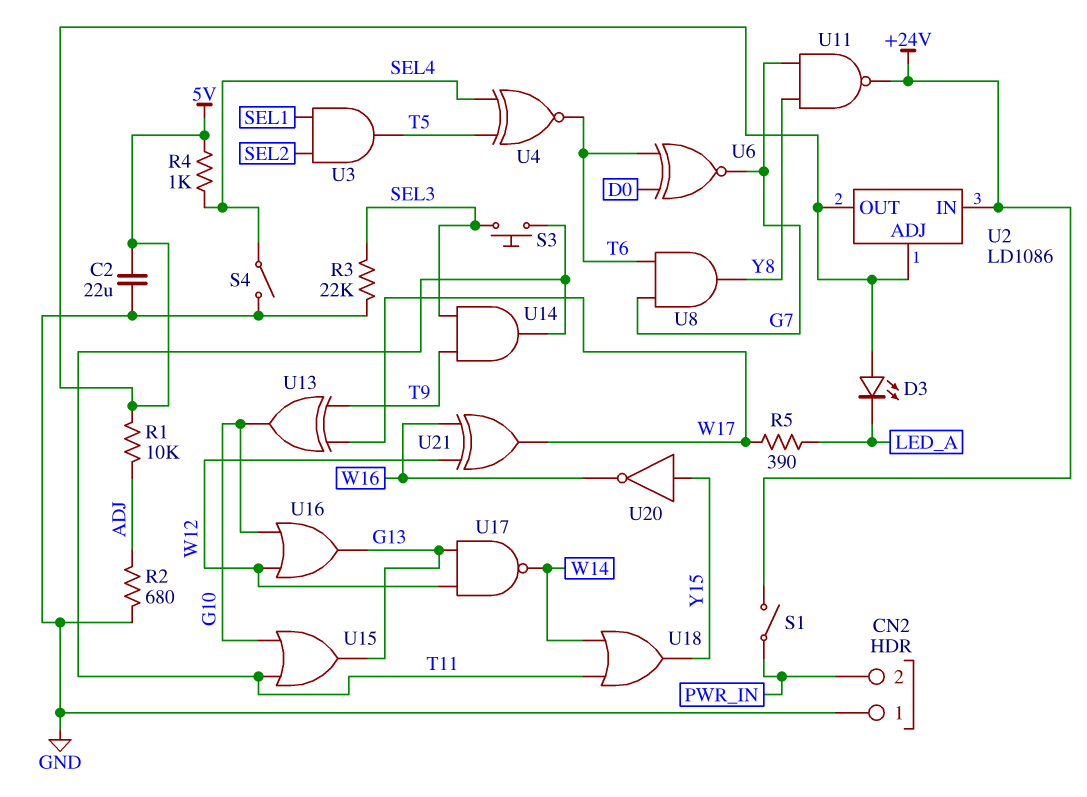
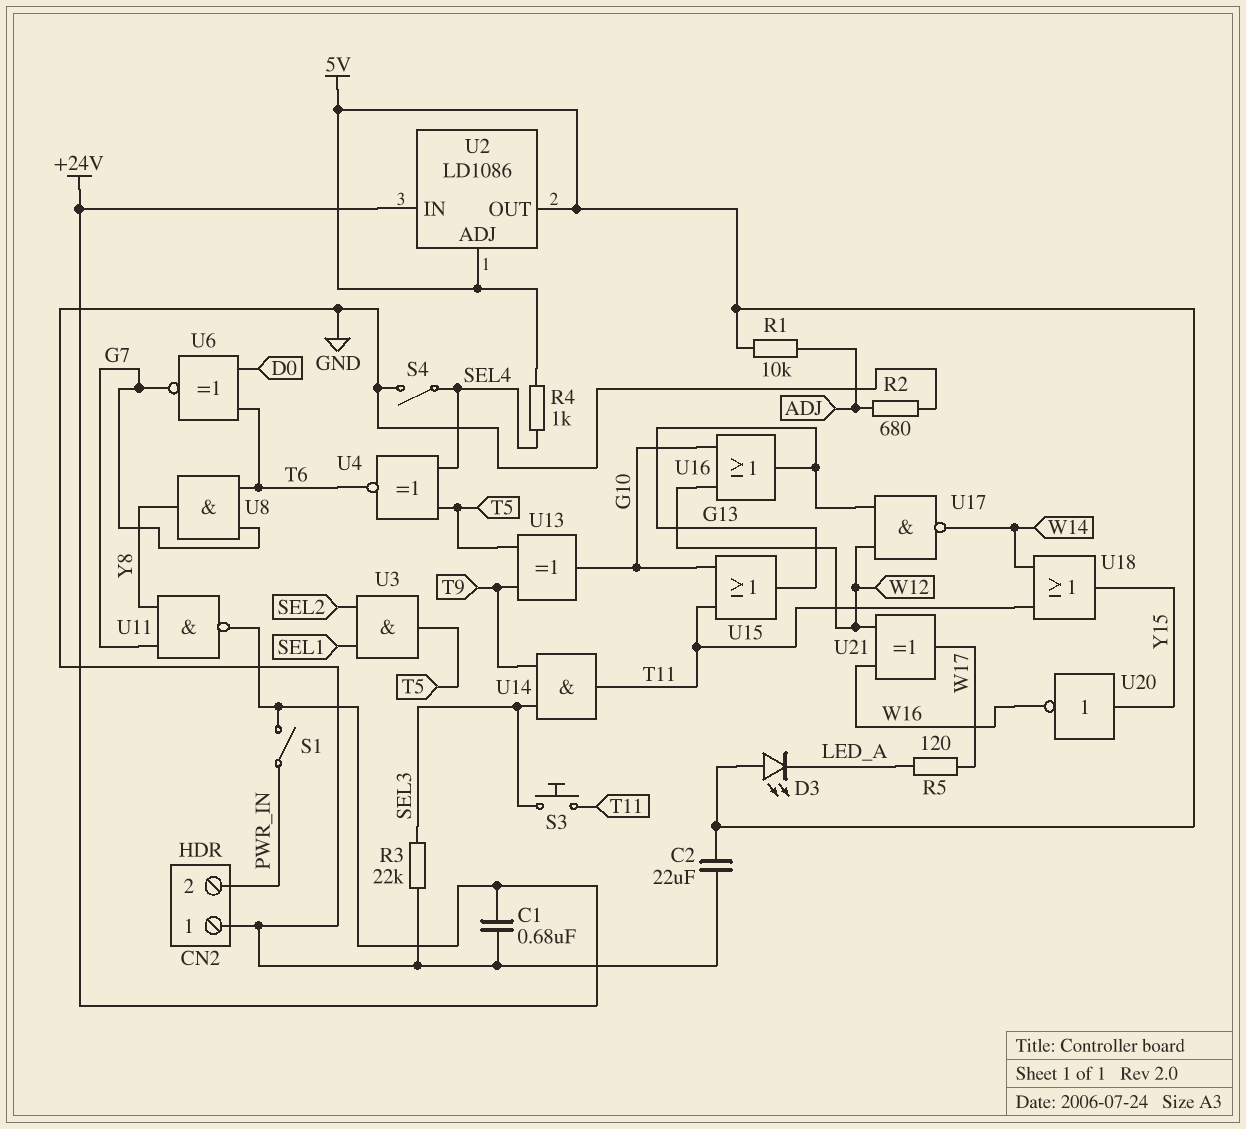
C1: none -> 680nF (+24V, GND)
R5: 390 (LED_A, W17) -> 120 (LED_A, W17)
U13: XOR (in T9, in W17, out G10) -> XOR (in T5, in T9, out G10)

